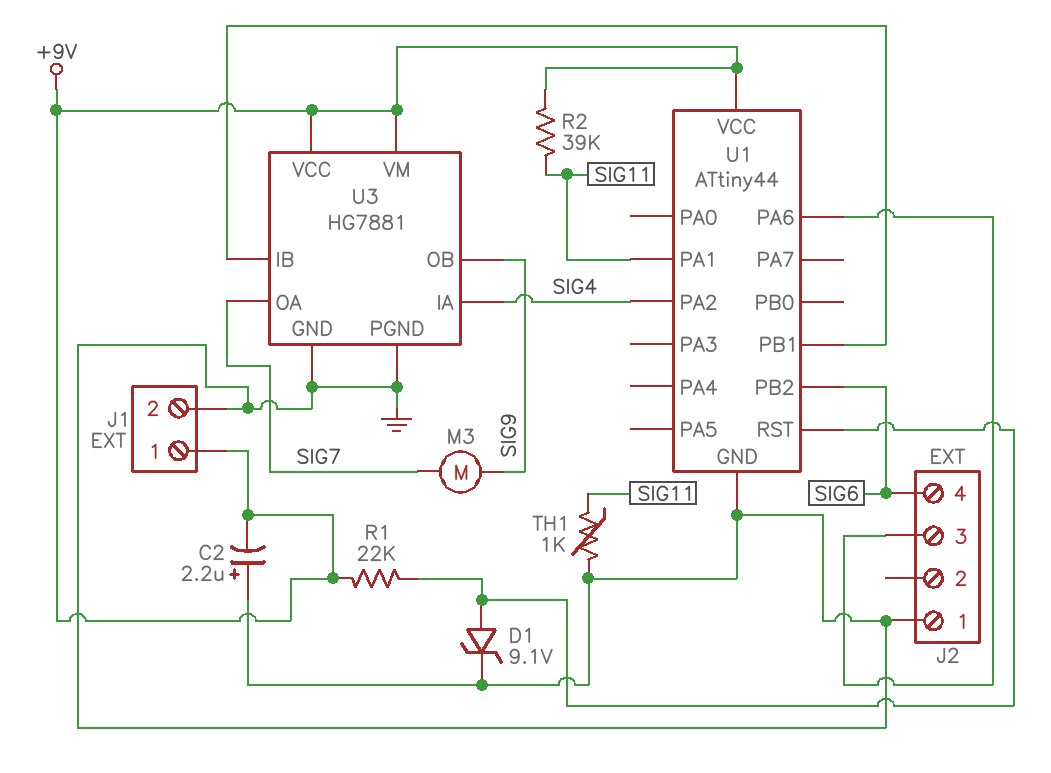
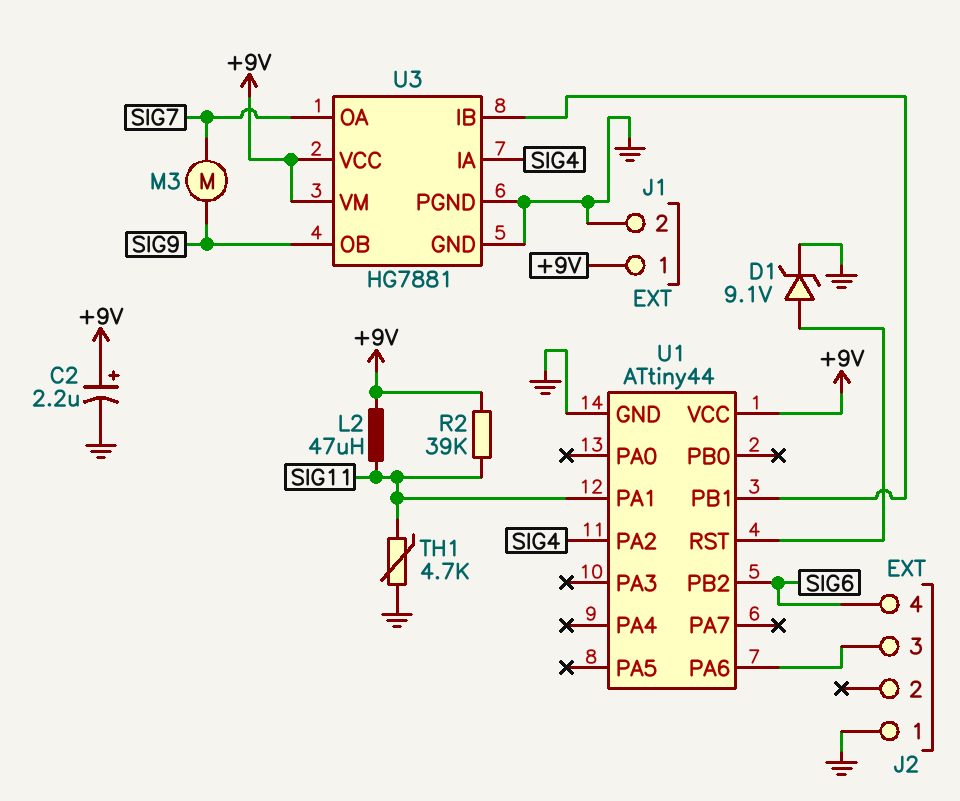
C2: 2.2uF (plus GND, minus +9V) -> 2.2uF (plus +9V, minus GND)
L2: none -> 47uH (+9V, SIG11)
R1: 22k (+9V, U1/RST) -> none
TH1: 1k (GND, SIG11) -> 4.7k (GND, SIG11)

